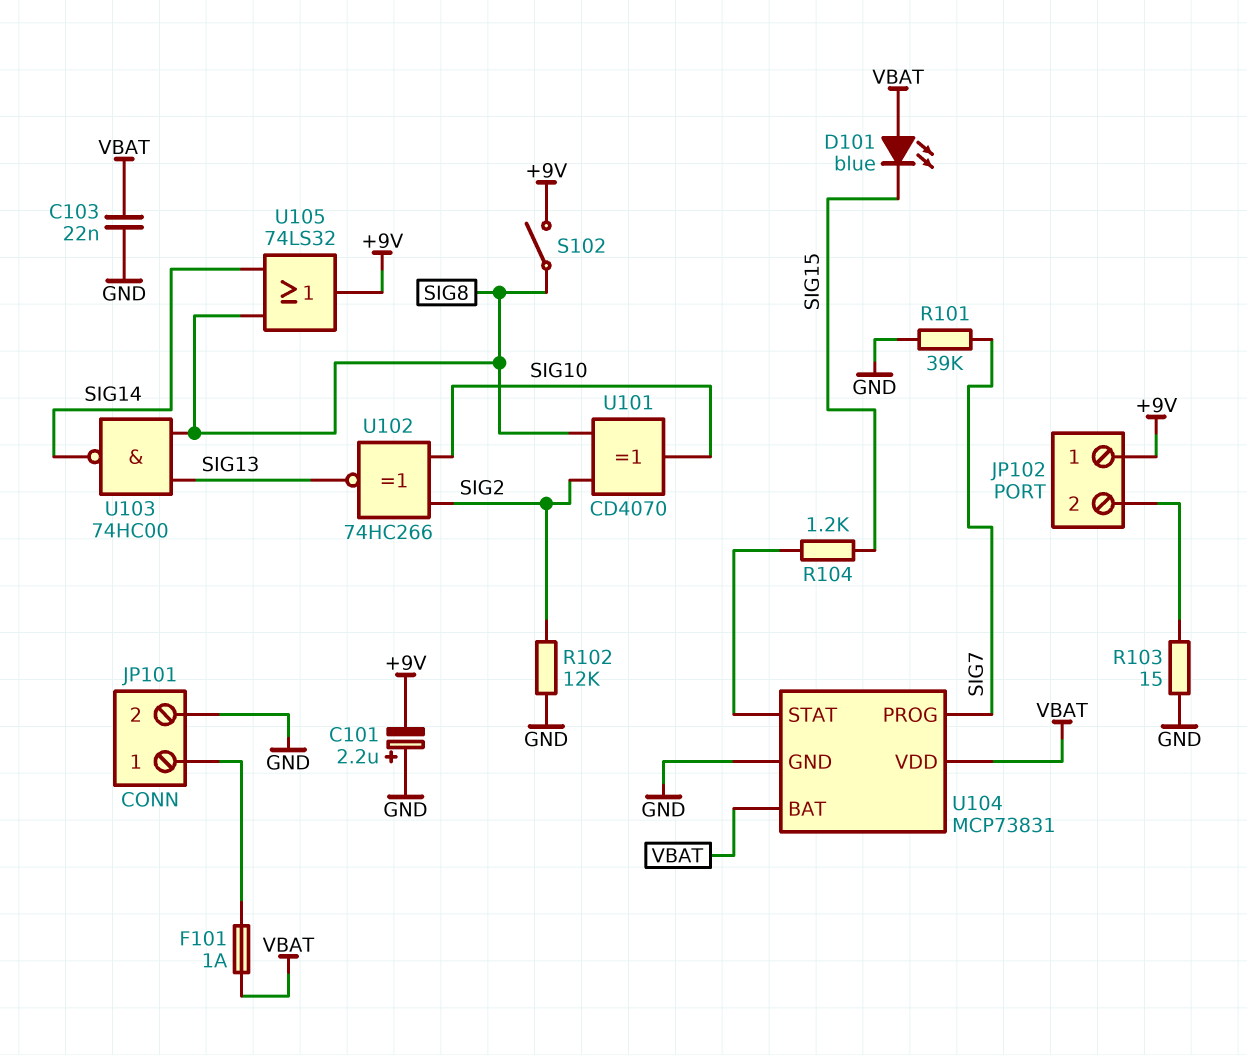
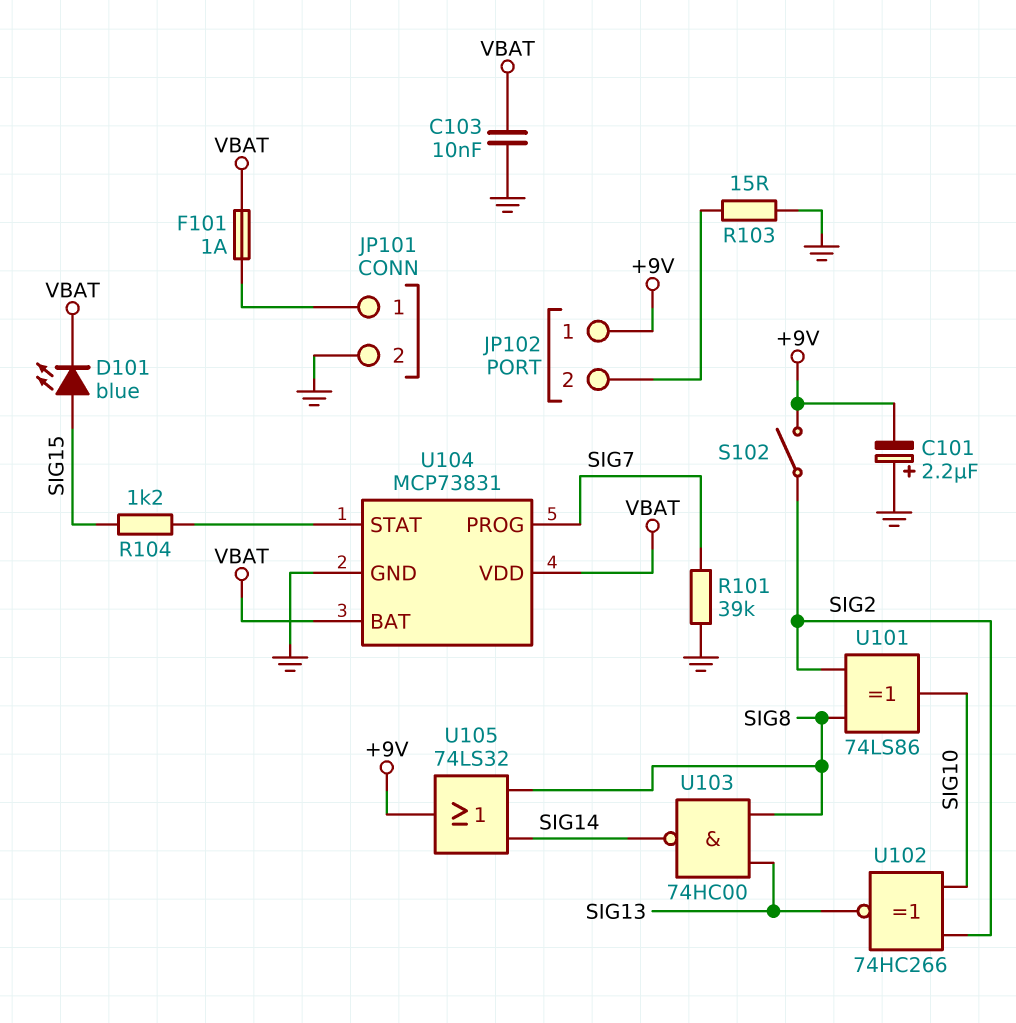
C103: 22nF (GND, VBAT) -> 10nF (GND, VBAT)
D101: LED blue (A VBAT, K SIG15) -> LED blue (A SIG15, K VBAT)
R102: 12k (GND, SIG2) -> none
S102: switch (+9V, SIG8) -> switch (+9V, SIG2)
U101: XOR CD4070 (in SIG2, in SIG8, out SIG10) -> XOR 74LS86 (in SIG2, in SIG8, out SIG10)

